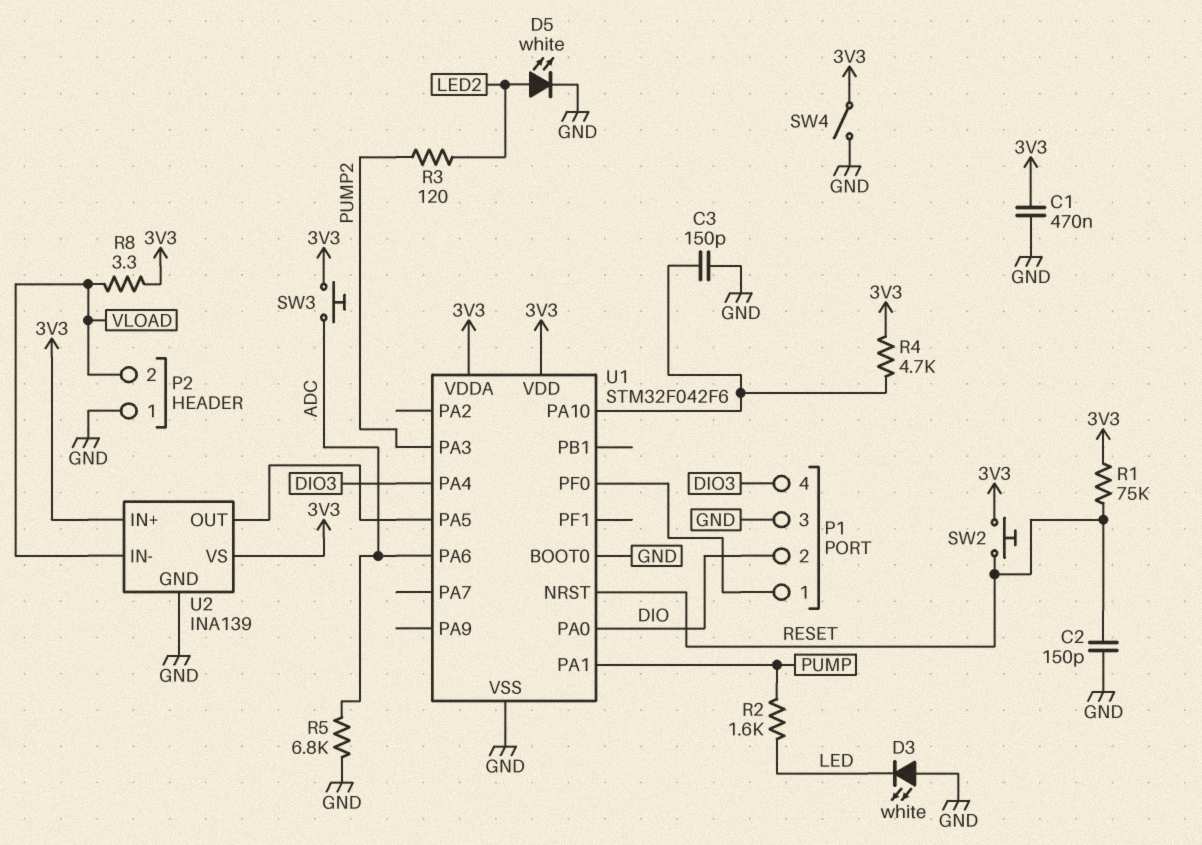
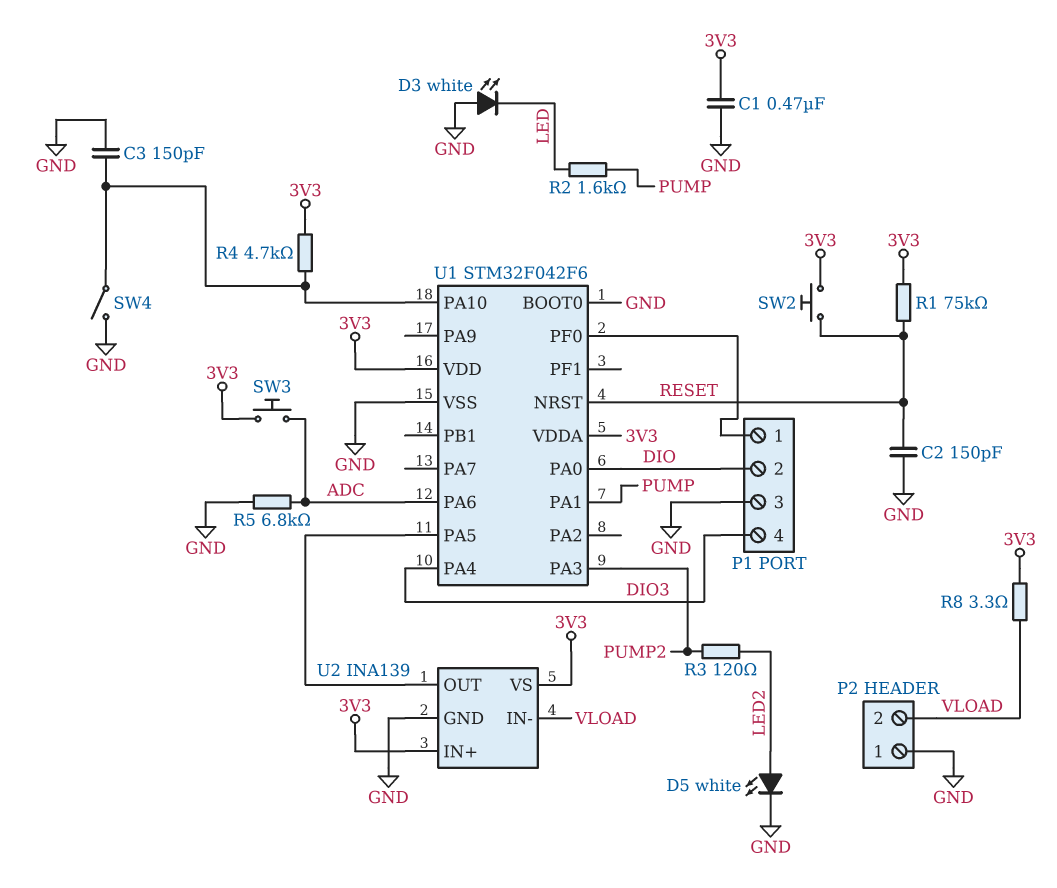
SW4: switch (3V3, GND) -> switch (GND, U1/PA10)

